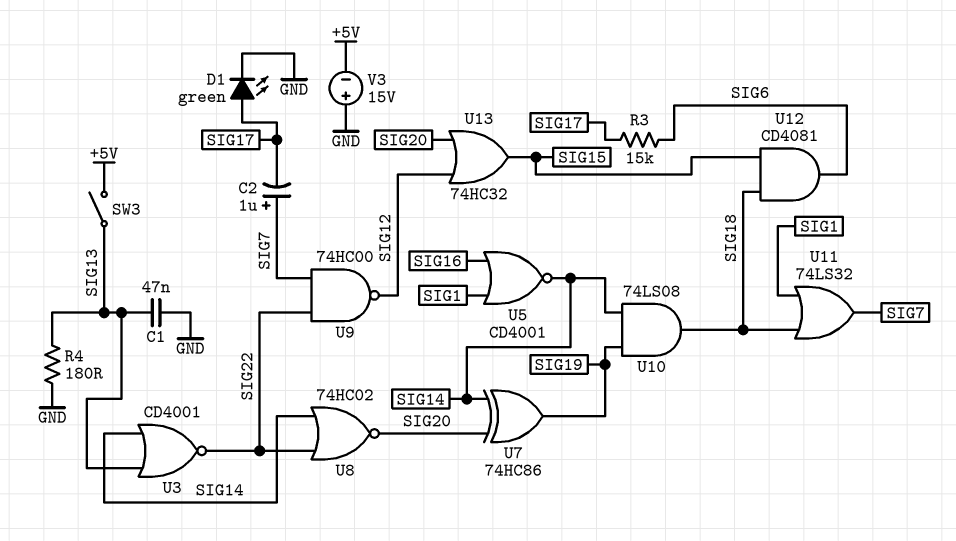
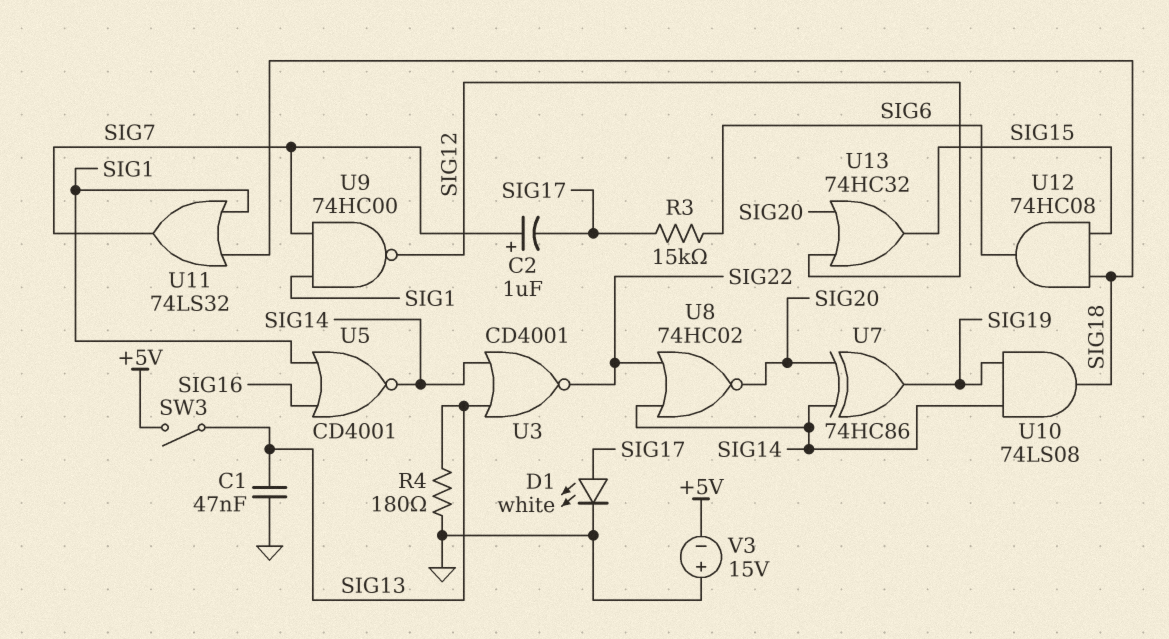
D1: LED green (A SIG17, K GND) -> LED white (A SIG17, K GND)
U9: NAND 74HC00 (in SIG7, in SIG22, out SIG12) -> NAND 74HC00 (in SIG1, in SIG7, out SIG12)
U12: AND CD4081 (in SIG15, in SIG18, out SIG6) -> AND 74HC08 (in SIG15, in SIG18, out SIG6)

